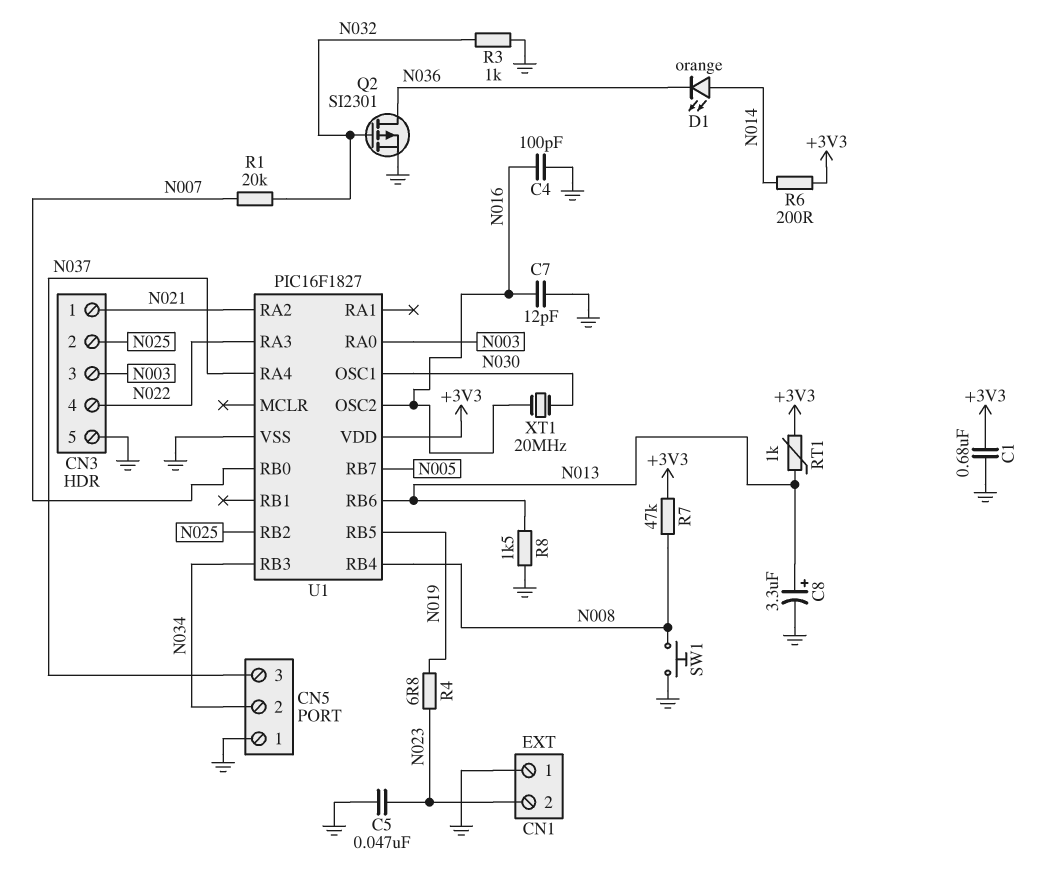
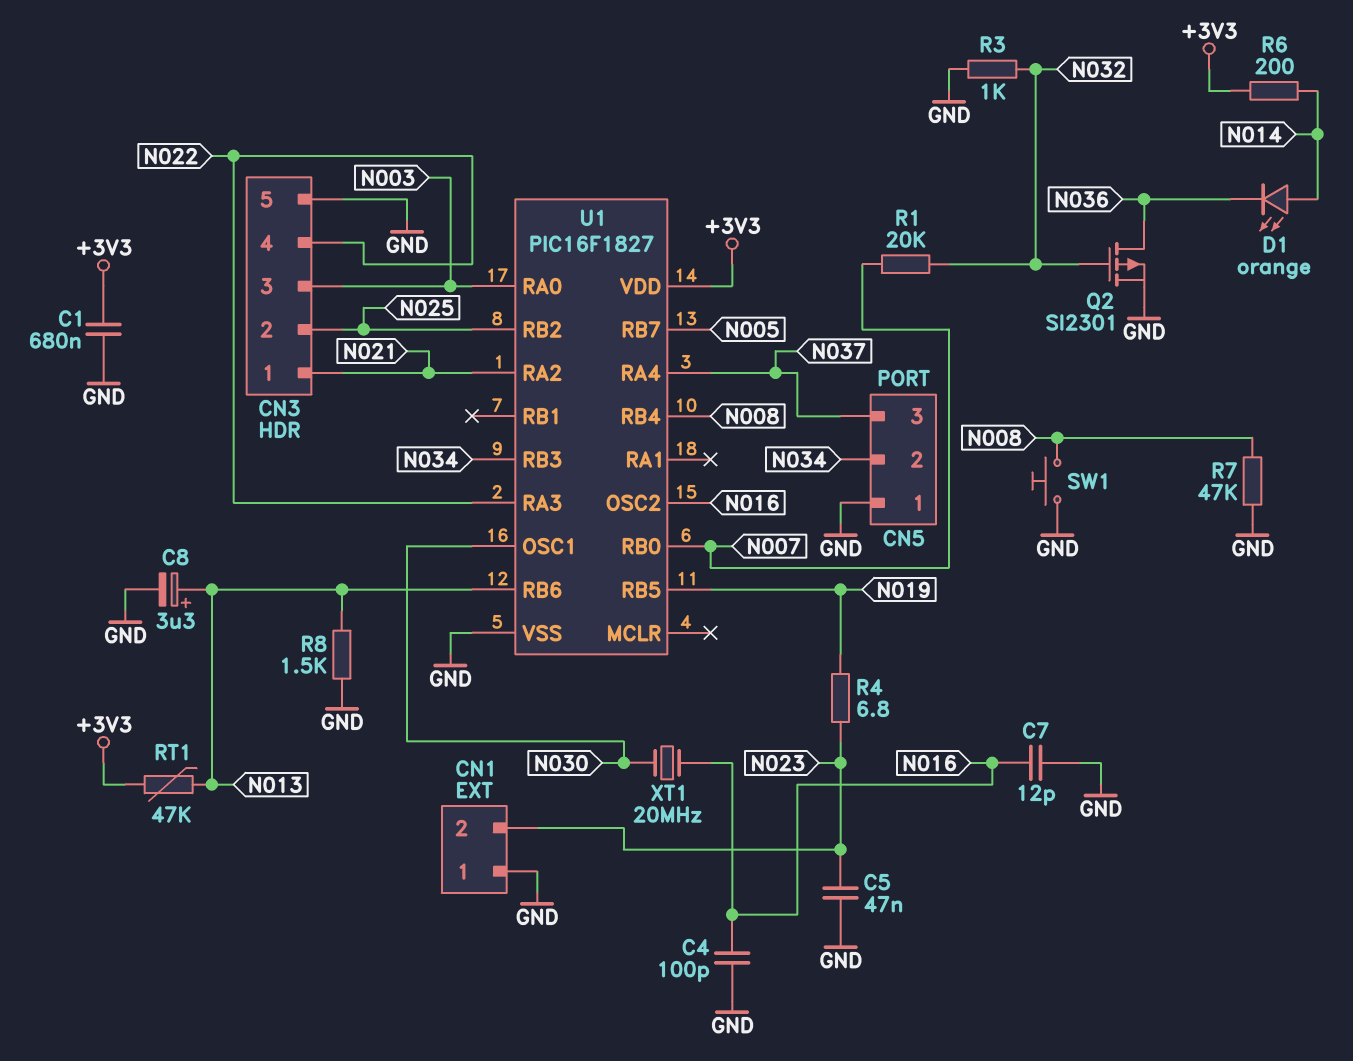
R7: 47k (+3V3, N008) -> 47k (GND, N008)
RT1: 1k (+3V3, N013) -> 47k (+3V3, N013)

